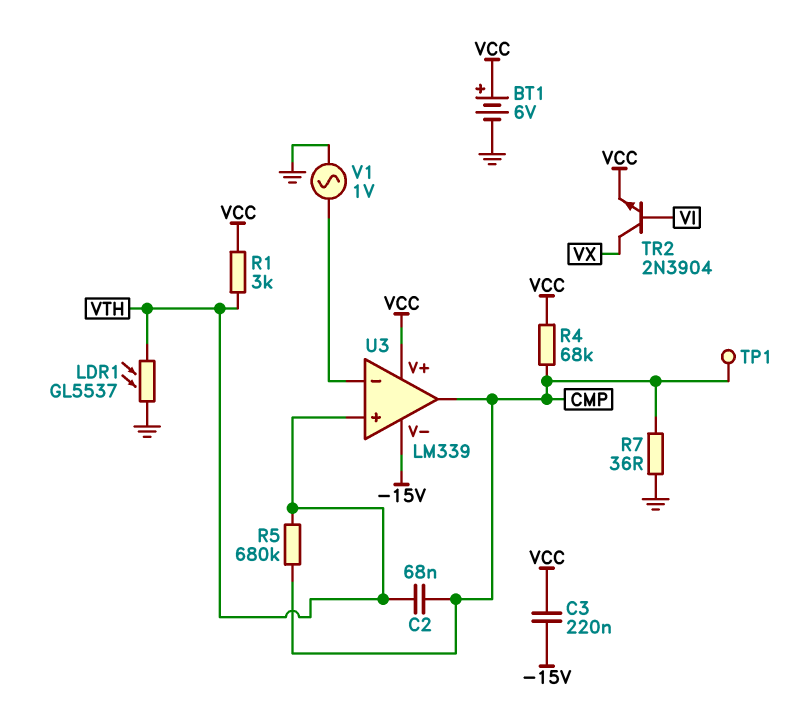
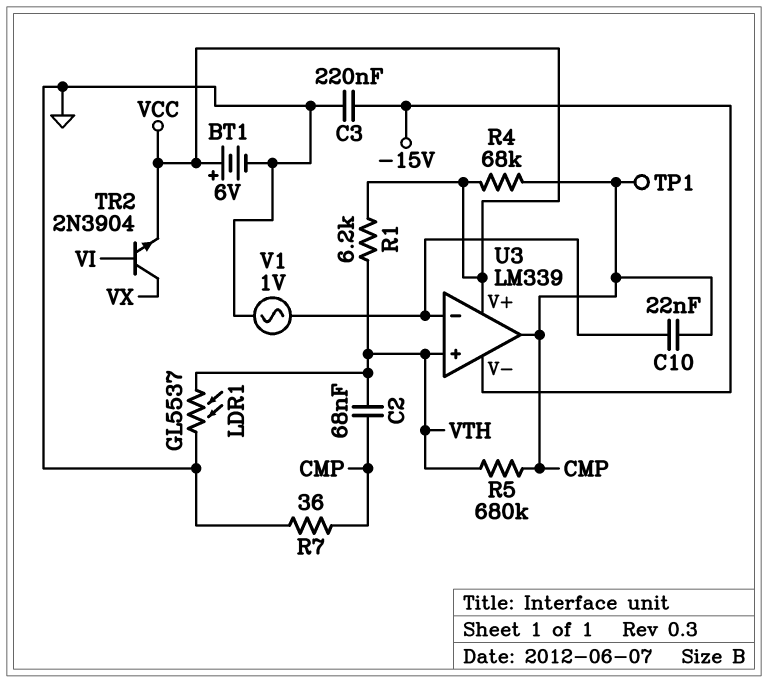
C3: 220nF (-15V, VCC) -> 220nF (-15V, GND)
C10: none -> 22nF (CMP, U3/in-)
R1: 3k (VCC, VTH) -> 6.2k (VCC, VTH)

